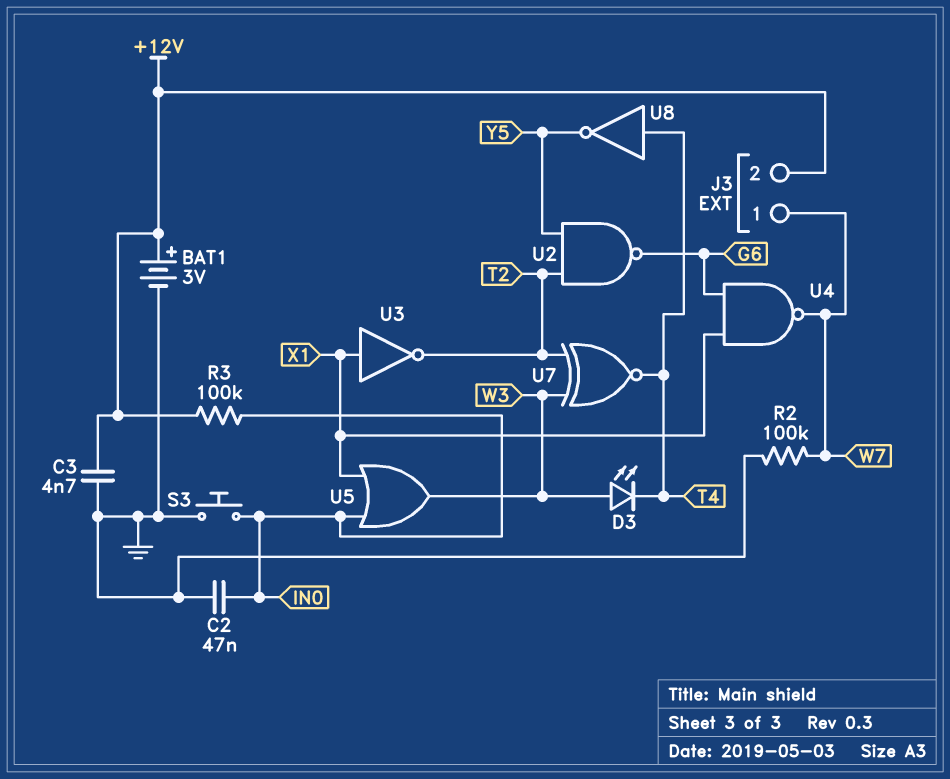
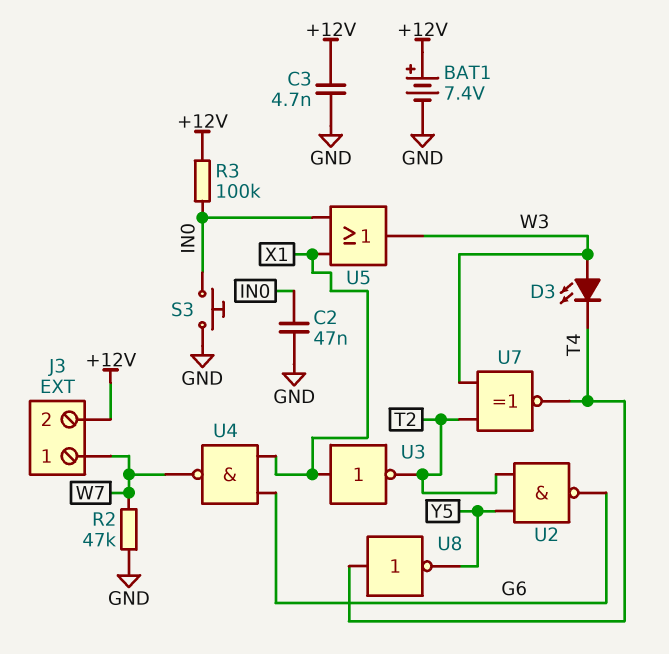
BAT1: 3V (plus +12V, minus GND) -> 7.4V (plus +12V, minus GND)
R2: 100k (GND, W7) -> 47k (GND, W7)

